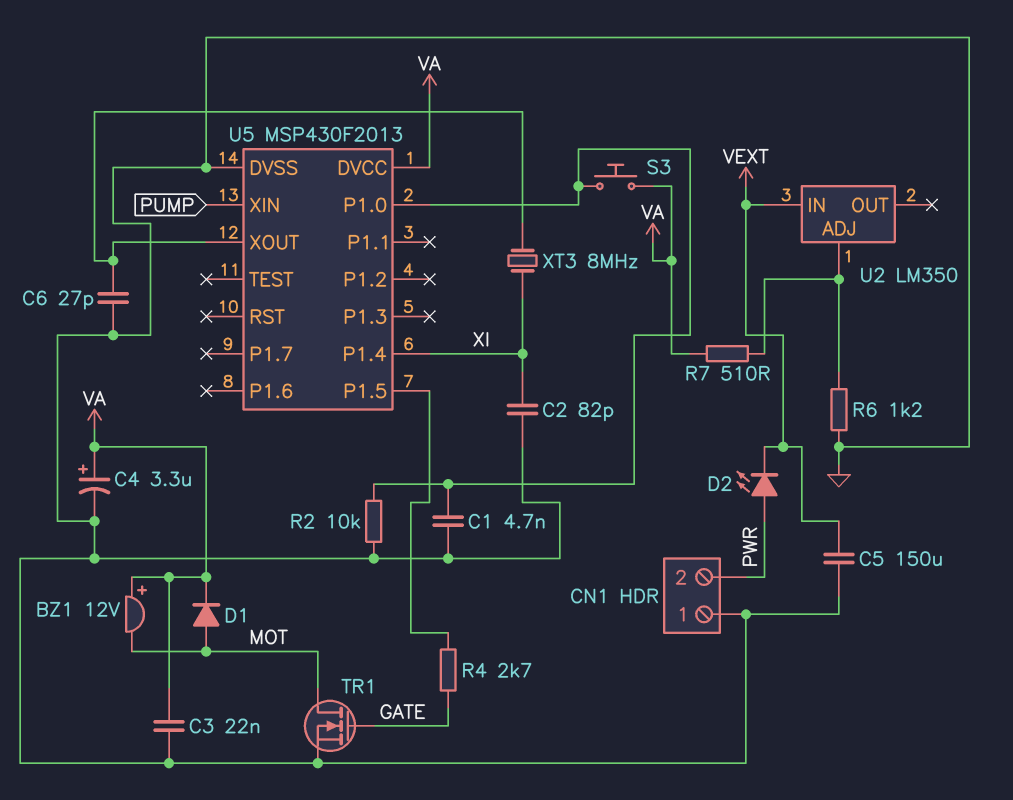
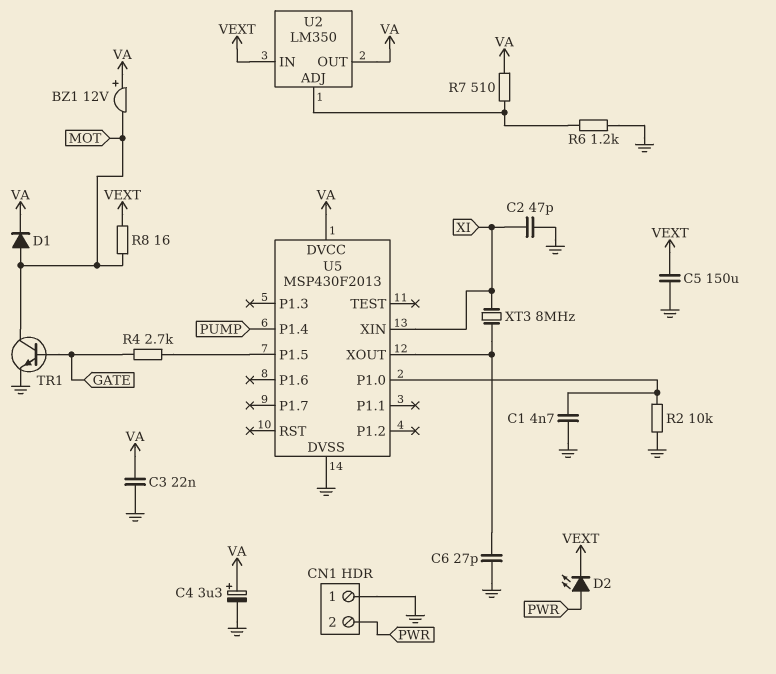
C2: 82pF (GND, XI) -> 47pF (GND, XI)
R8: none -> 16 (MOT, VEXT)
S3: button (U5/P1.0, VA) -> none
TR1: NMOS (G GATE, D MOT, S GND) -> NPN (B GATE, C MOT, E GND)
U2 pin OUT: none -> VA
U5 pin P1.4: XI -> PUMP
U5 pin XIN: PUMP -> XI

